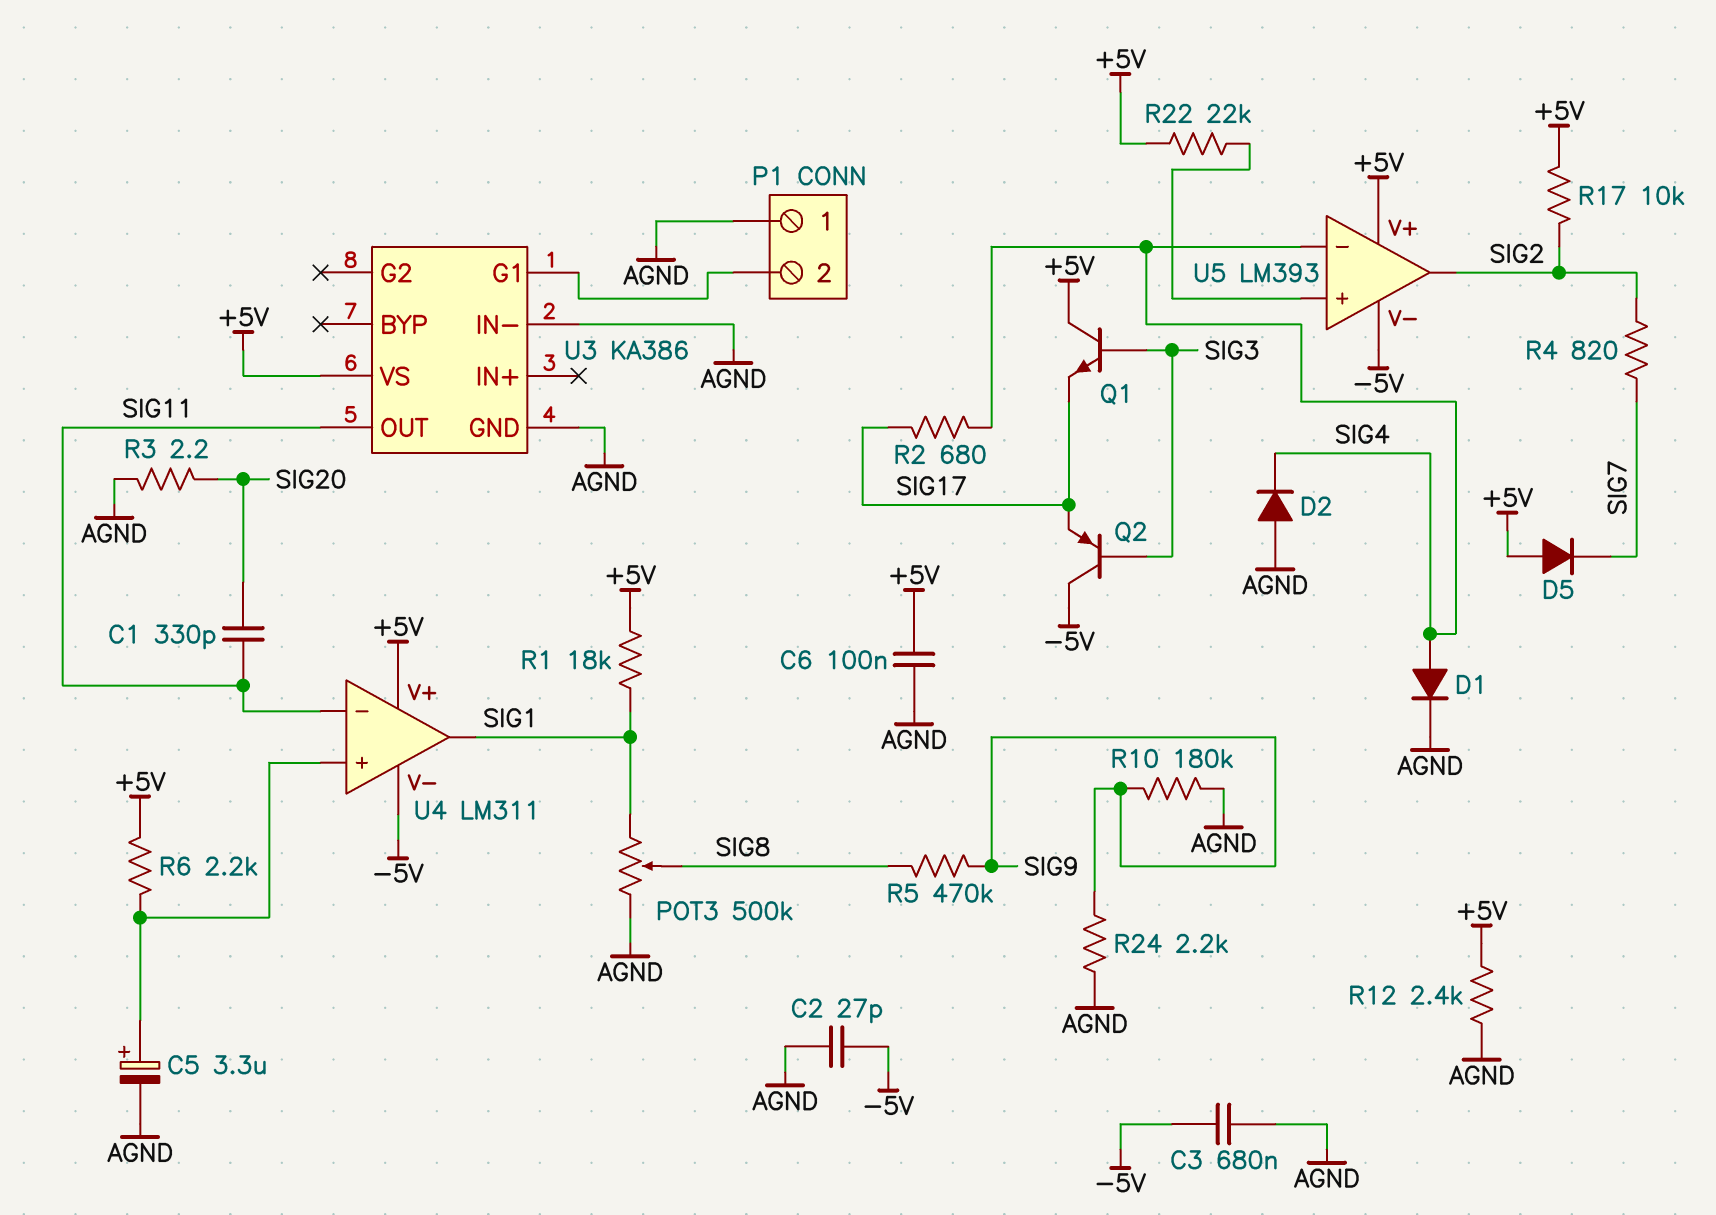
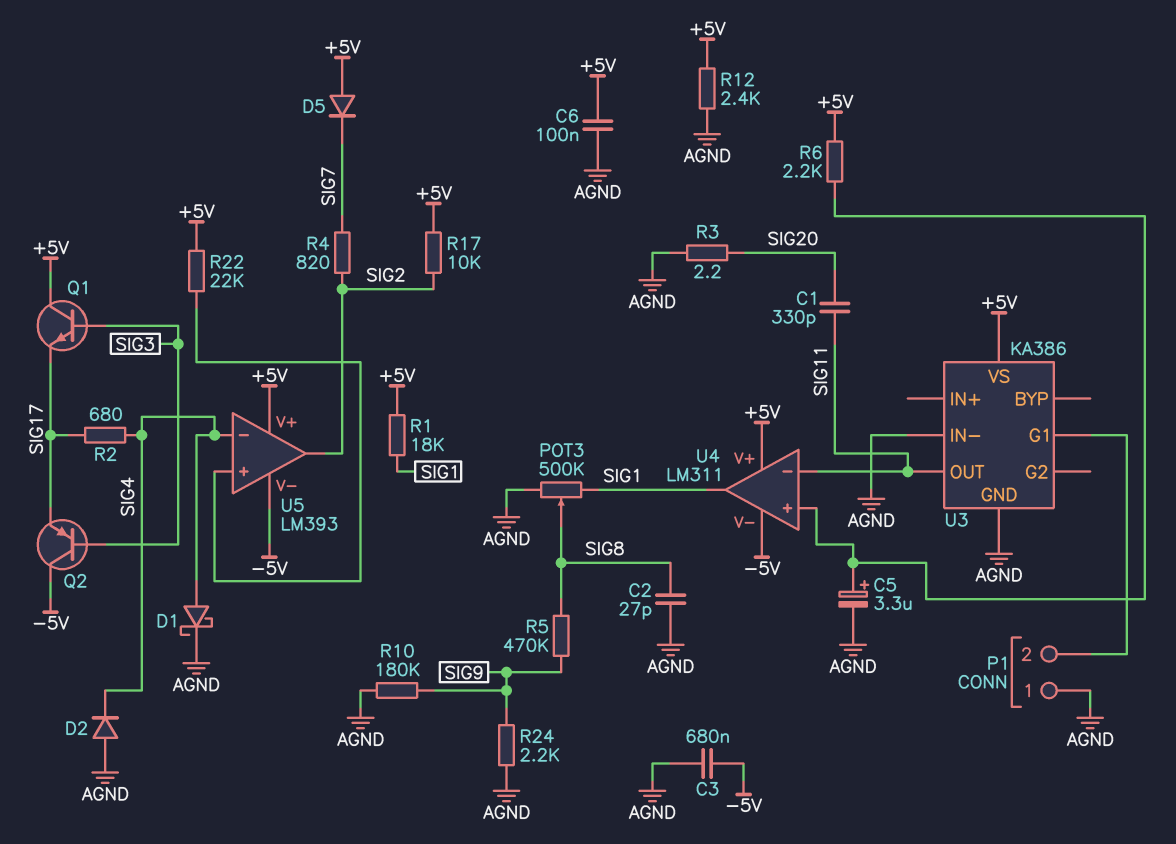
C2: 27pF (-5V, AGND) -> 27pF (AGND, SIG8)
D1: diode (A SIG4, K AGND) -> schottky (A SIG4, K AGND)

